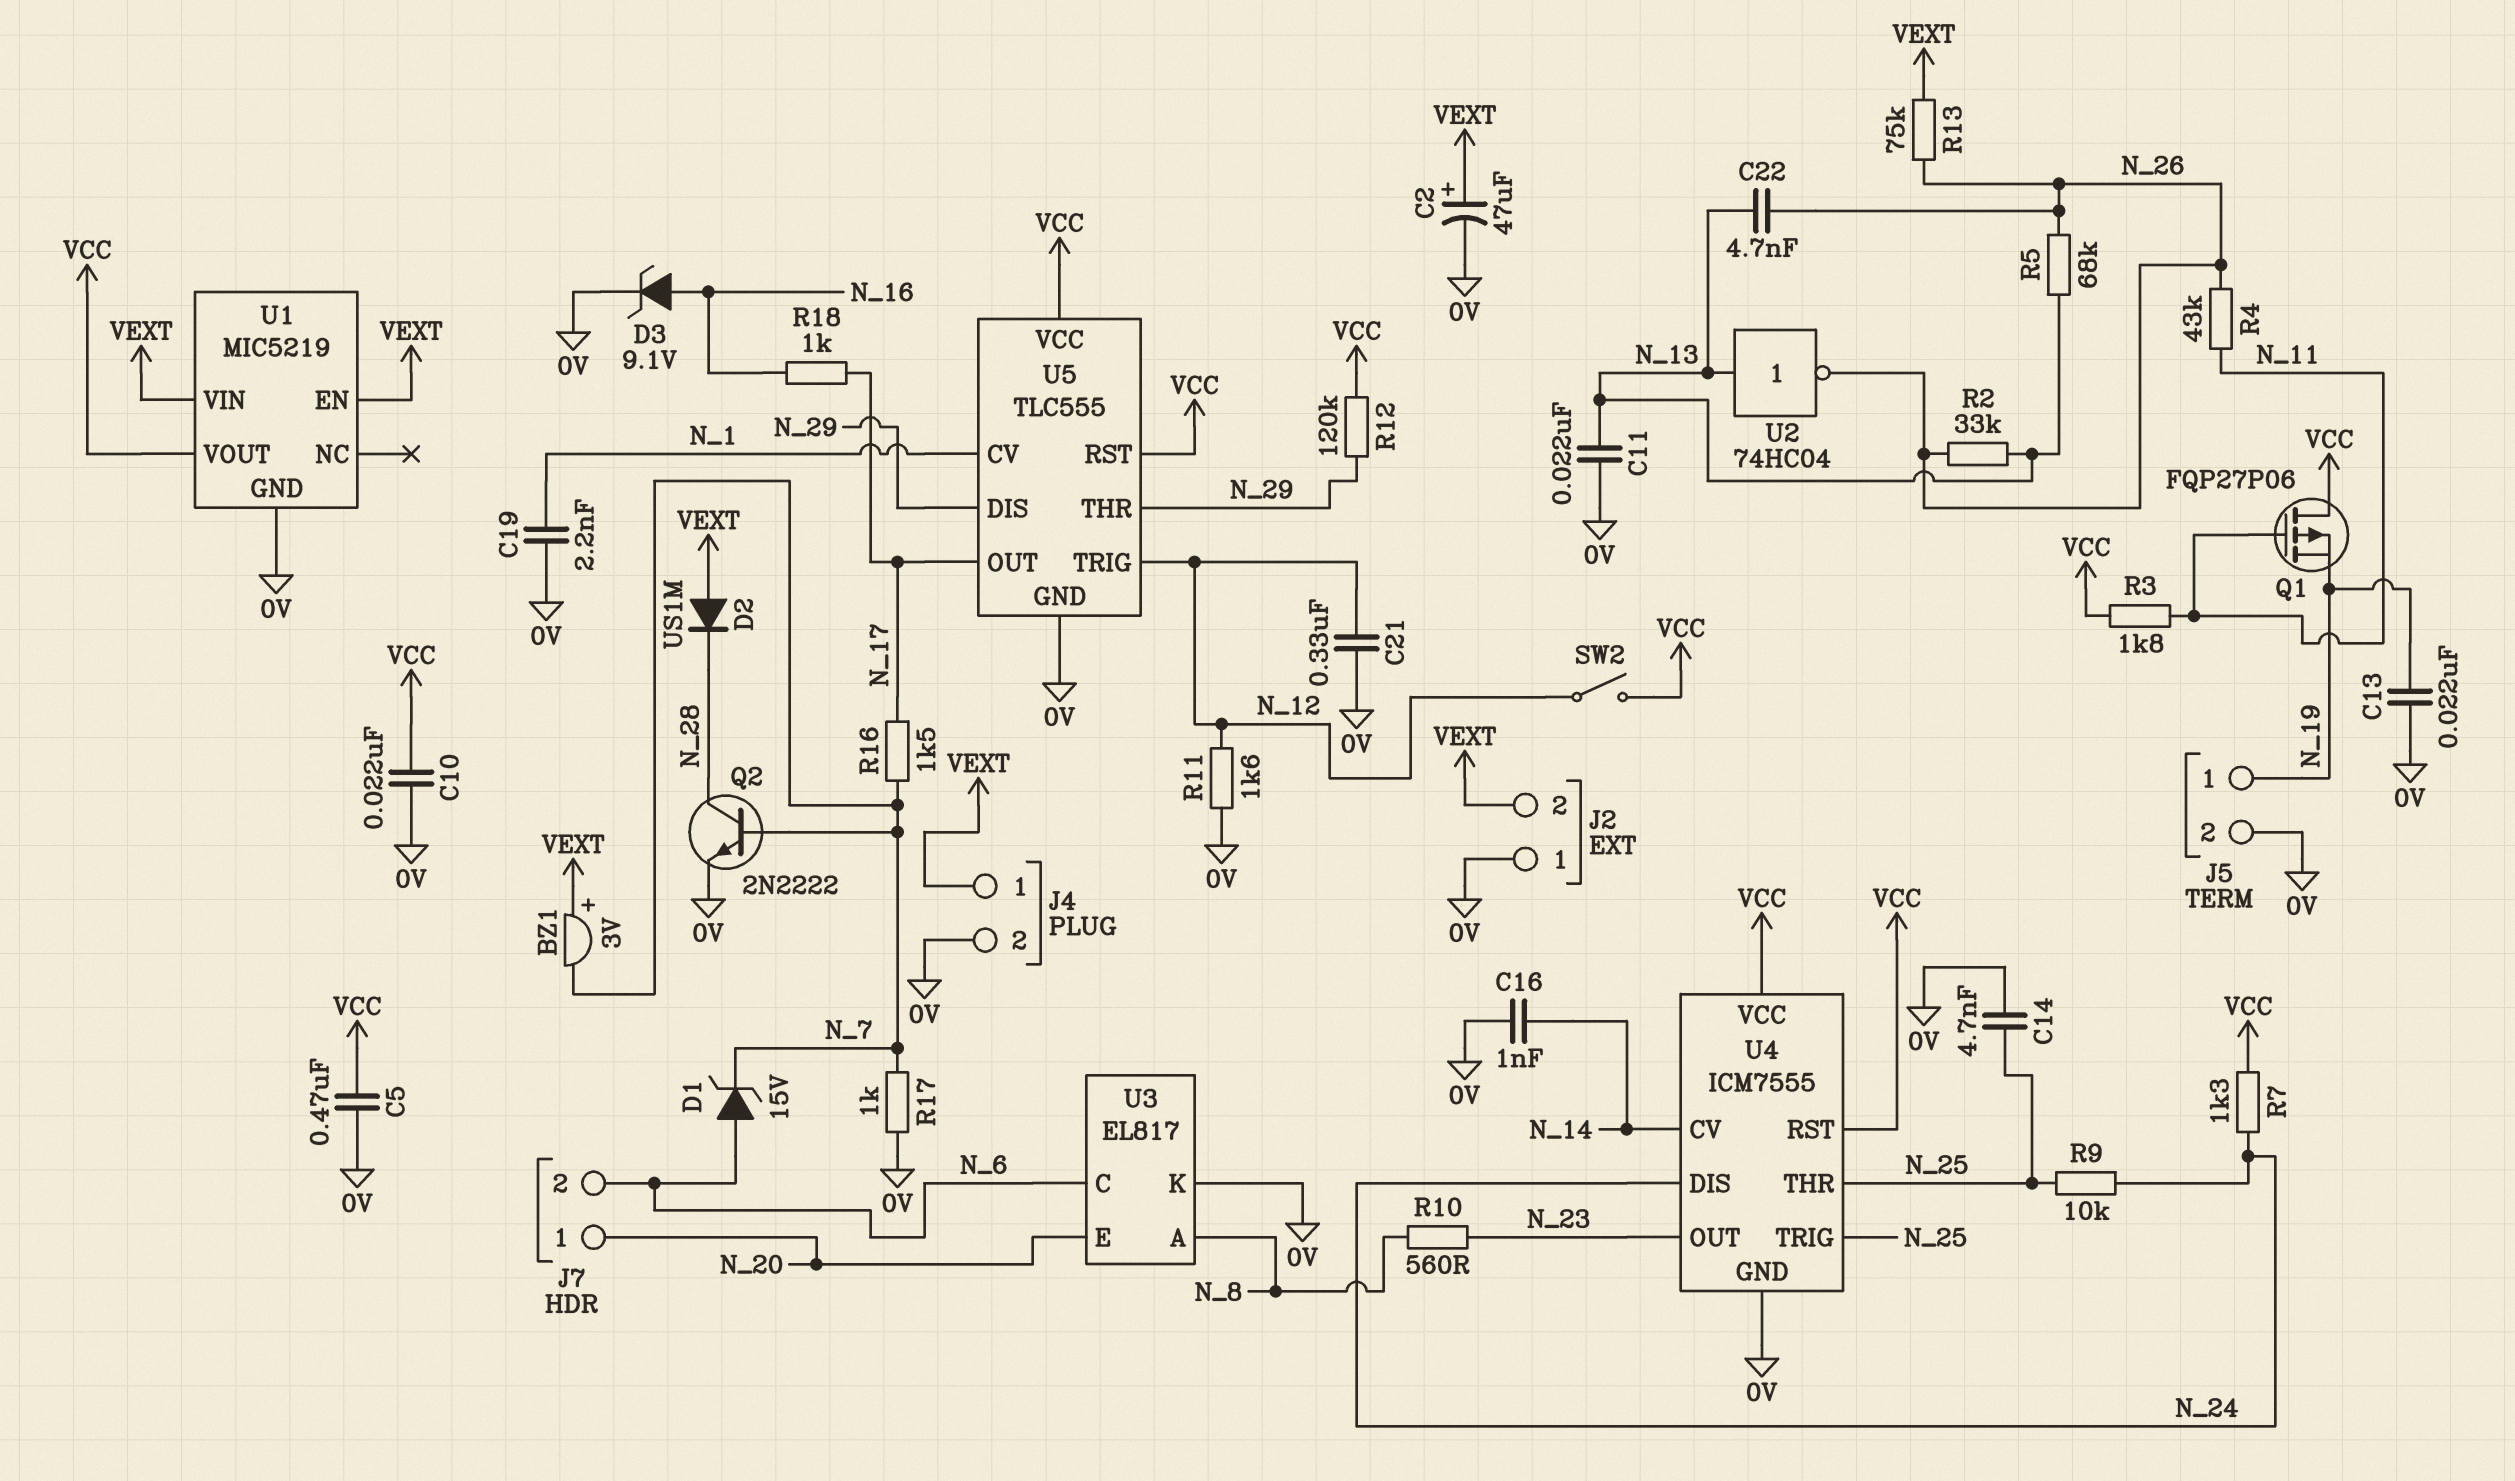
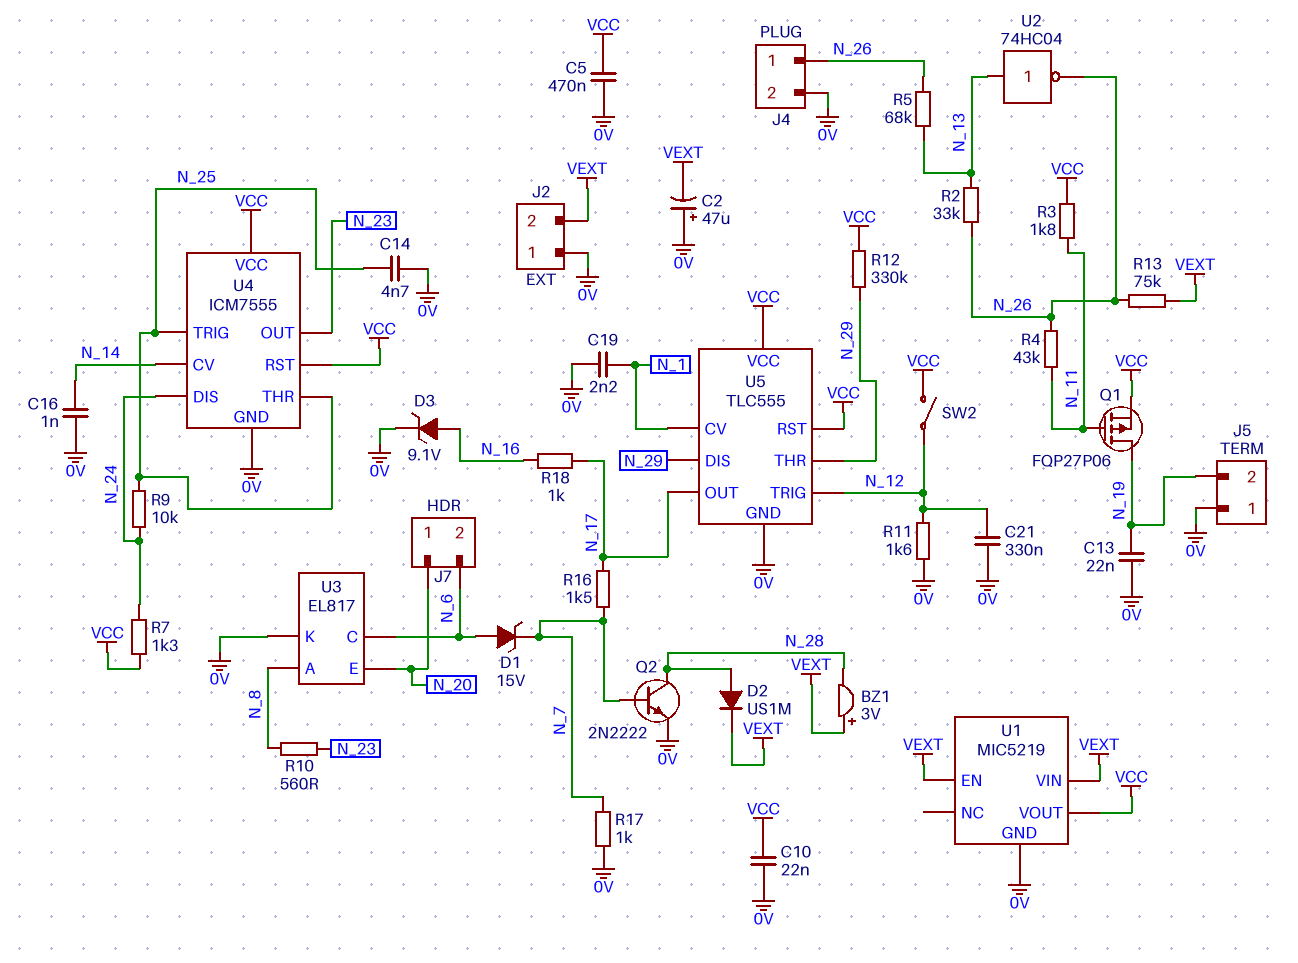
BZ1: buzzer 3V (plus VEXT, minus N_7) -> buzzer 3V (plus VEXT, minus N_28)
C2: 47uF (plus VEXT, minus 0V) -> 47uF (plus 0V, minus VEXT)
C11: 22nF (0V, N_13) -> none
C22: 4.7nF (N_13, N_26) -> none
D2: diode US1M (A VEXT, K N_28) -> diode US1M (A N_28, K VEXT)
J4 pin 1: VEXT -> N_26
J5 pin 1: N_19 -> 0V
J5 pin 2: 0V -> N_19
Q1: PMOS FQP27P06 (G N_11, D VCC, S N_19) -> PMOS FQP27P06 (G N_11, D N_19, S VCC)
R12: 120k (N_29, VCC) -> 330k (N_29, VCC)

